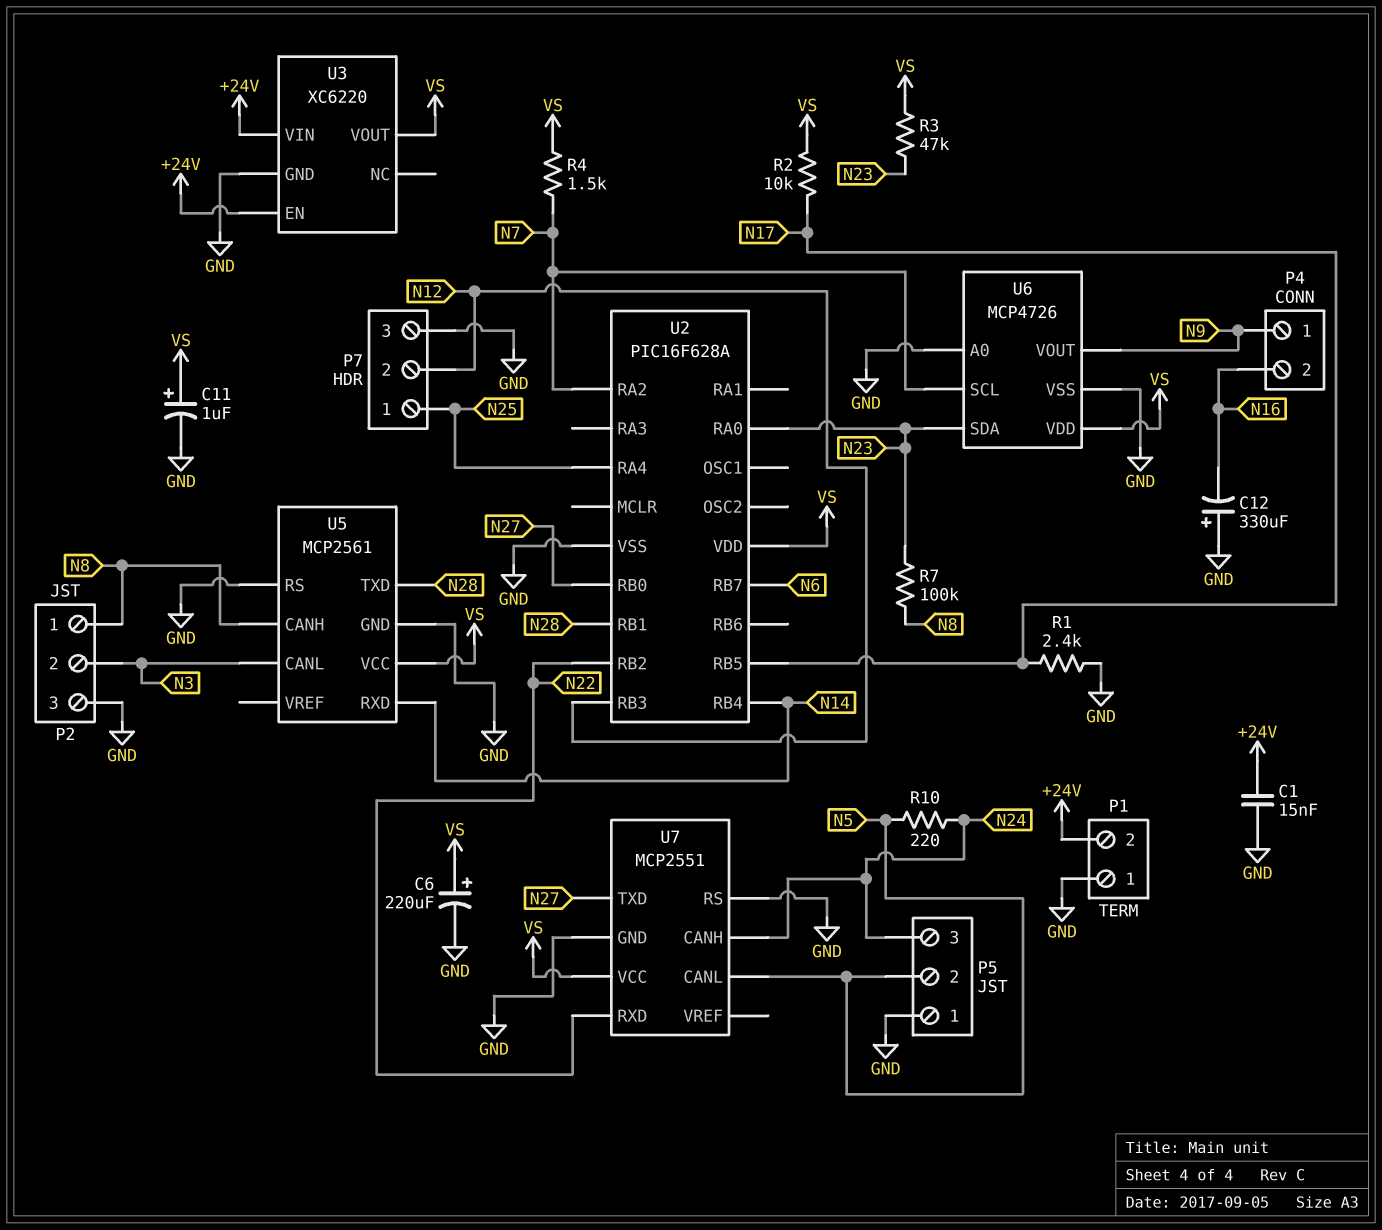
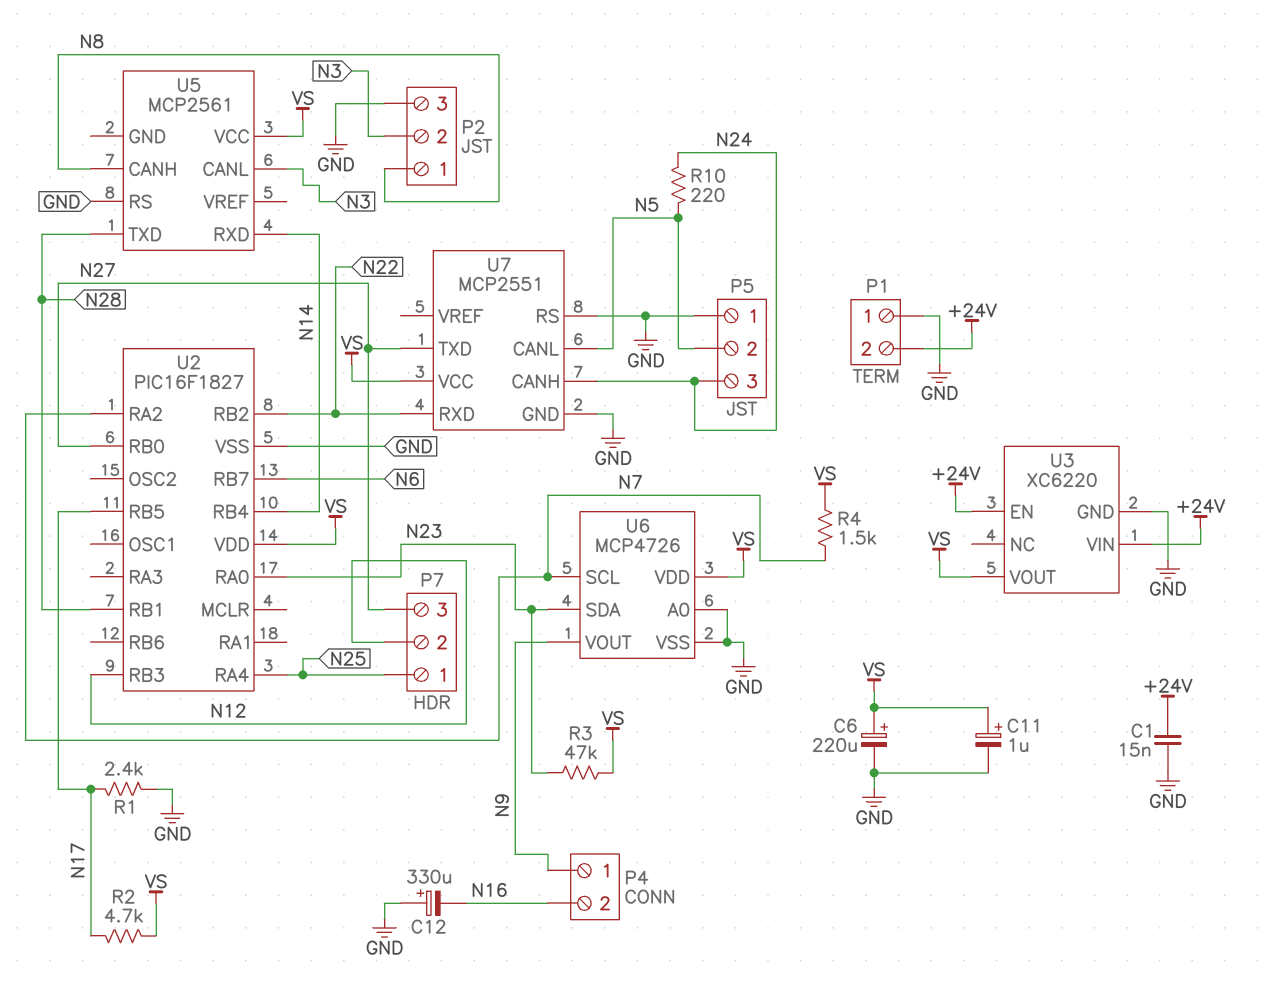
P7 pin 3: GND -> N27
R2: 10k (N17, VS) -> 4.7k (N17, VS)
R7: 100k (N8, N23) -> none
U2: PIC16F628A -> PIC16F1827
U5 pin GND: GND -> none

